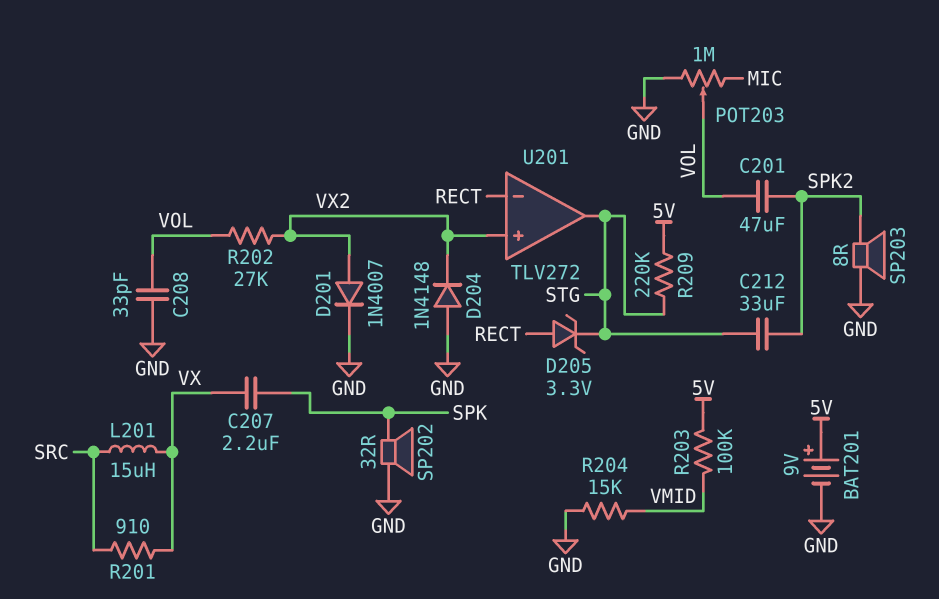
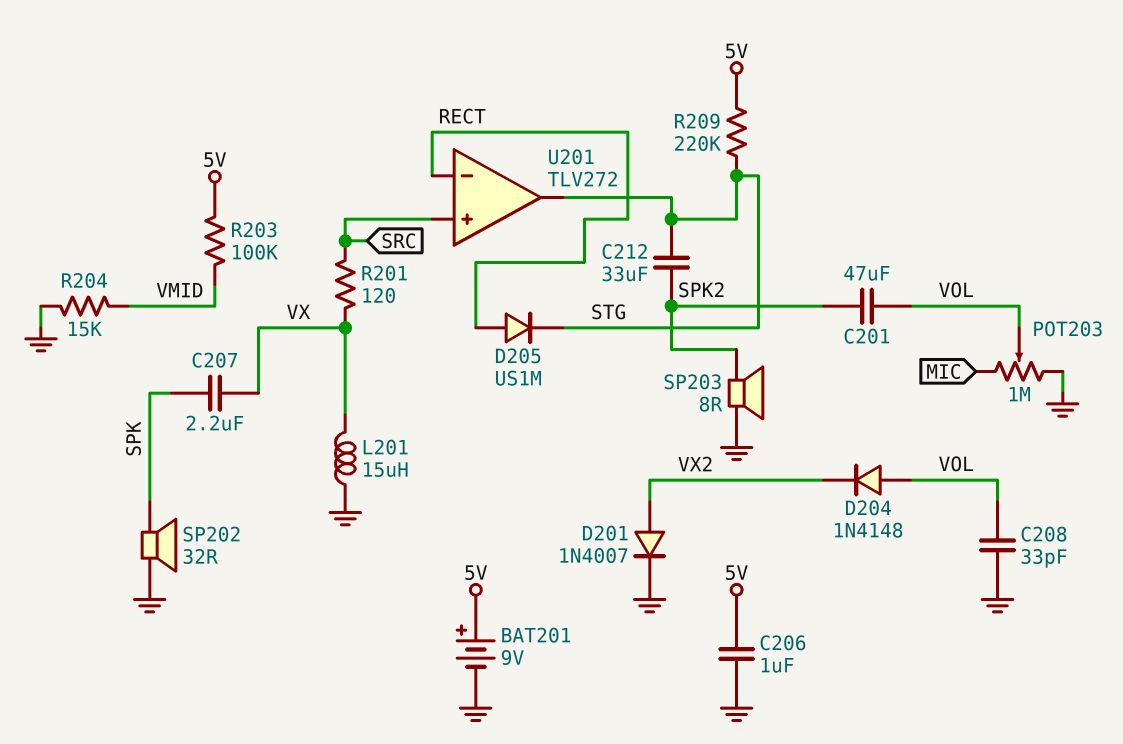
C206: none -> 1uF (5V, GND)
D204: diode 1N4148 (A GND, K VX2) -> diode 1N4148 (A VOL, K VX2)
D205: zener 3.3V (A RECT, K STG) -> diode US1M (A RECT, K STG)
L201: 15uH (SRC, VX) -> 15uH (GND, VX)
R201: 910 (SRC, VX) -> 120 (SRC, VX)
R202: 27k (VOL, VX2) -> none
U201 pin in+: VX2 -> SRC

